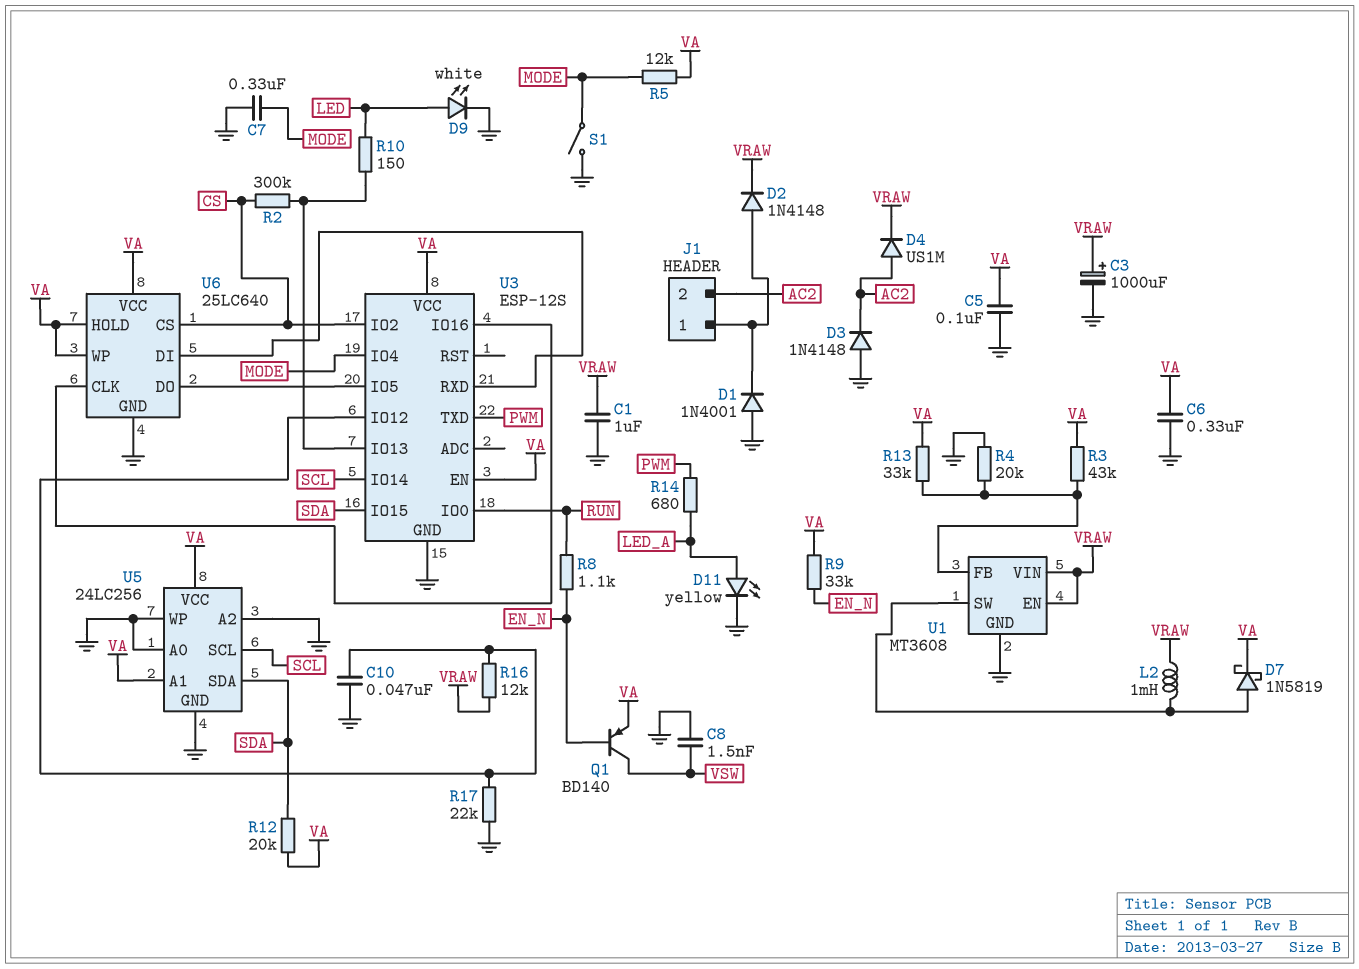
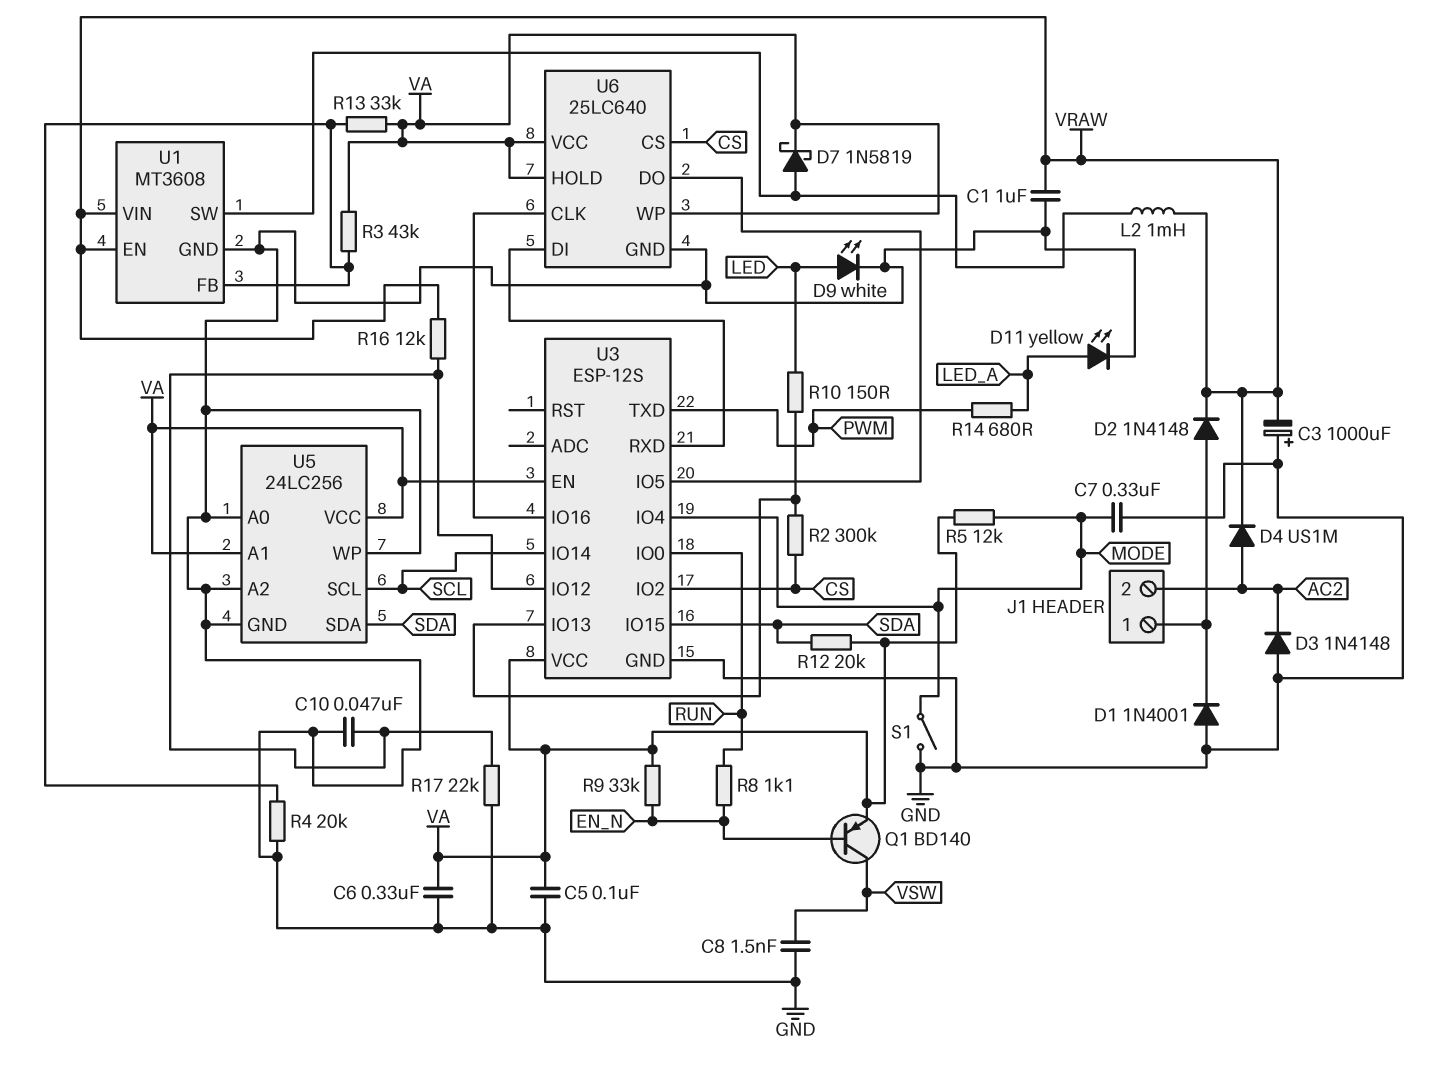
C3: 1000uF (plus VRAW, minus GND) -> 1000uF (plus GND, minus VRAW)

